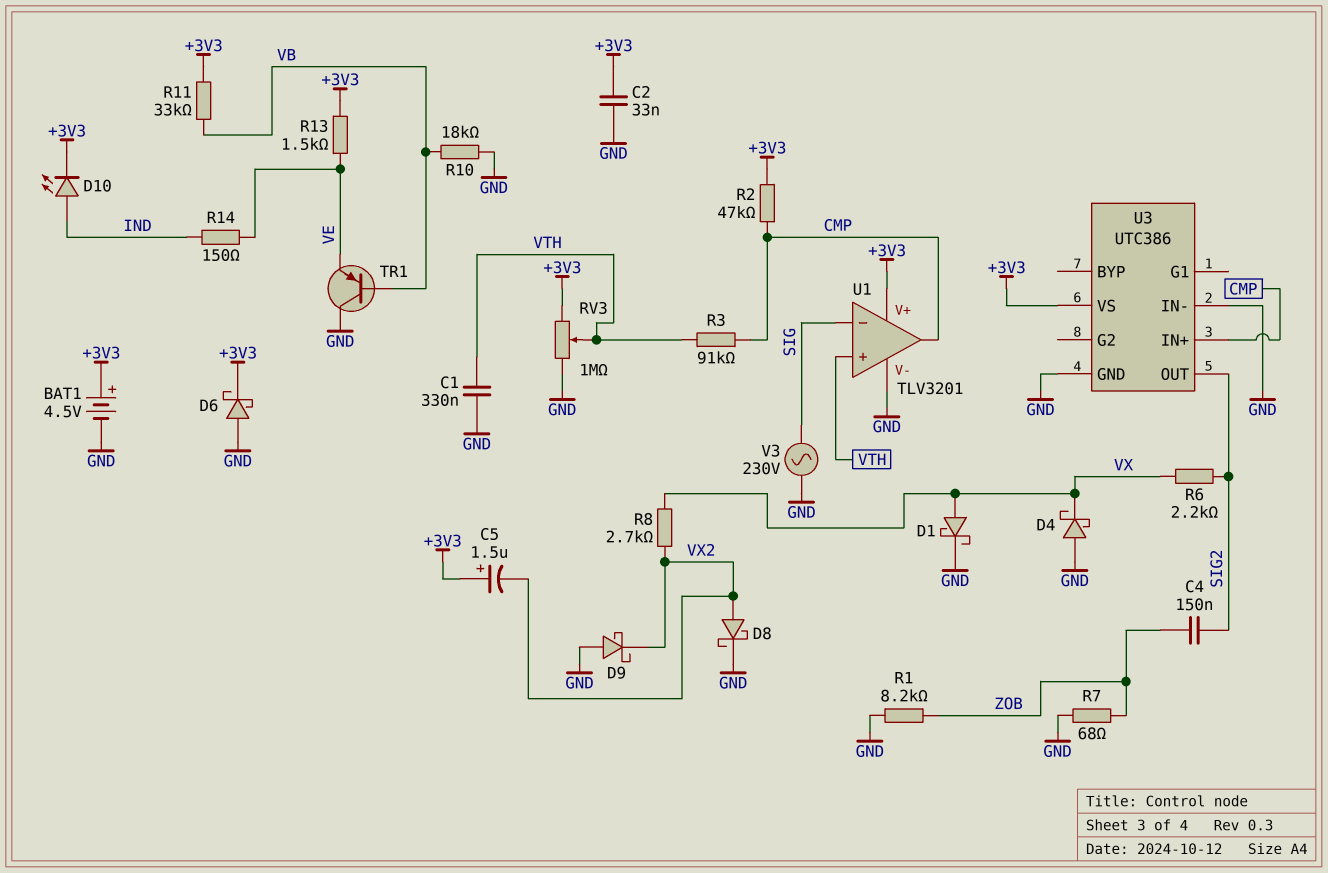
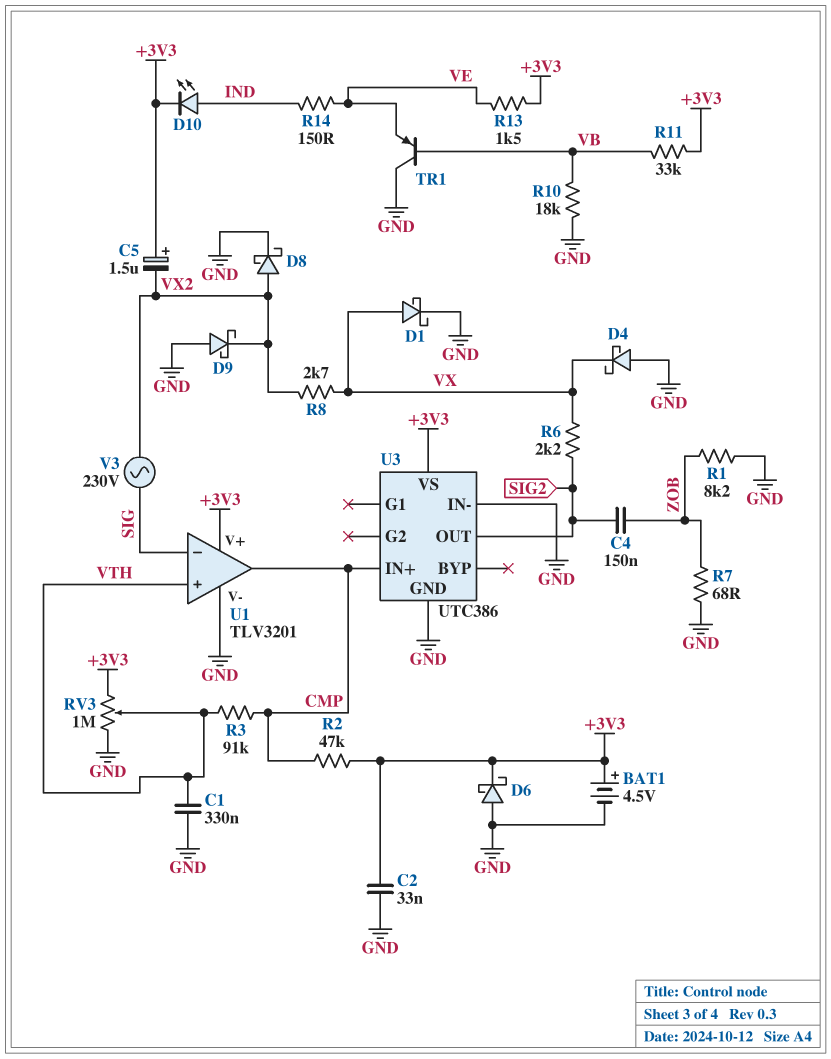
V3: AC 230V (GND, SIG) -> AC 230V (SIG, VX2)

